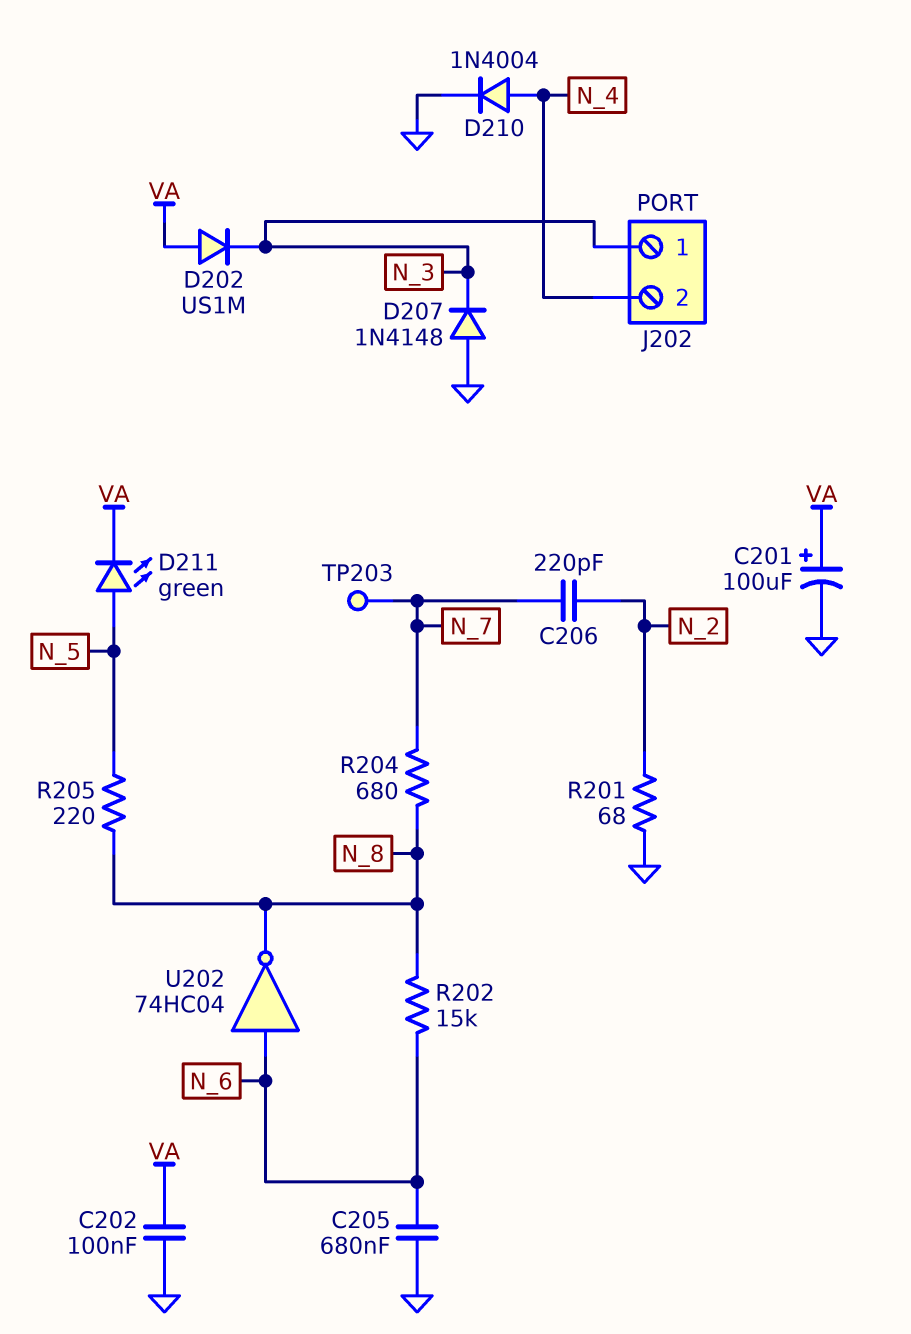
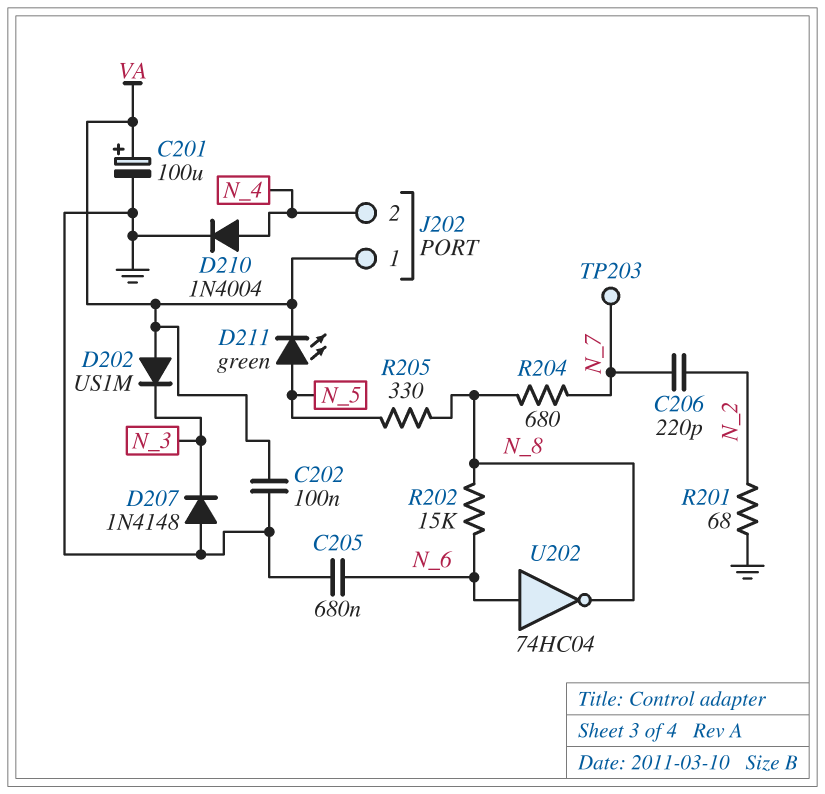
J202 pin 1: N_3 -> VA
R205: 220 (N_5, N_8) -> 330 (N_5, N_8)

